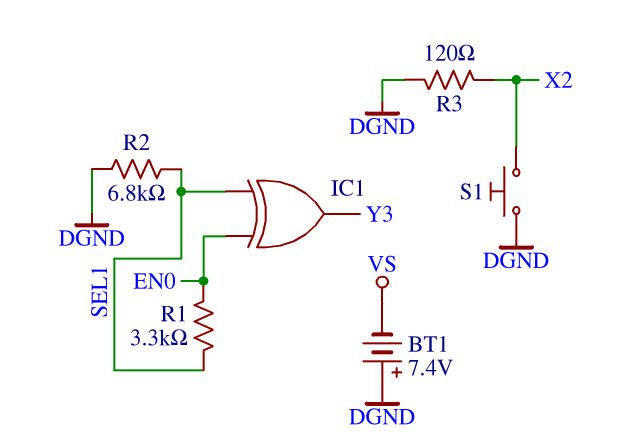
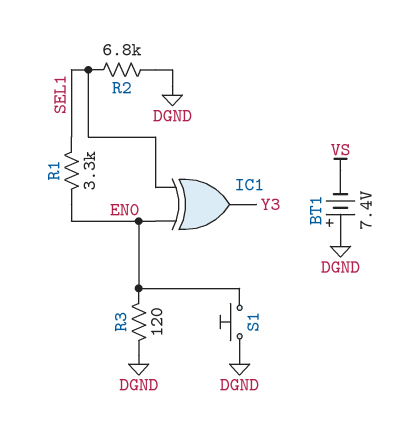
R3: 120 (DGND, X2) -> 120 (DGND, EN0)
S1: button (DGND, X2) -> button (DGND, EN0)

